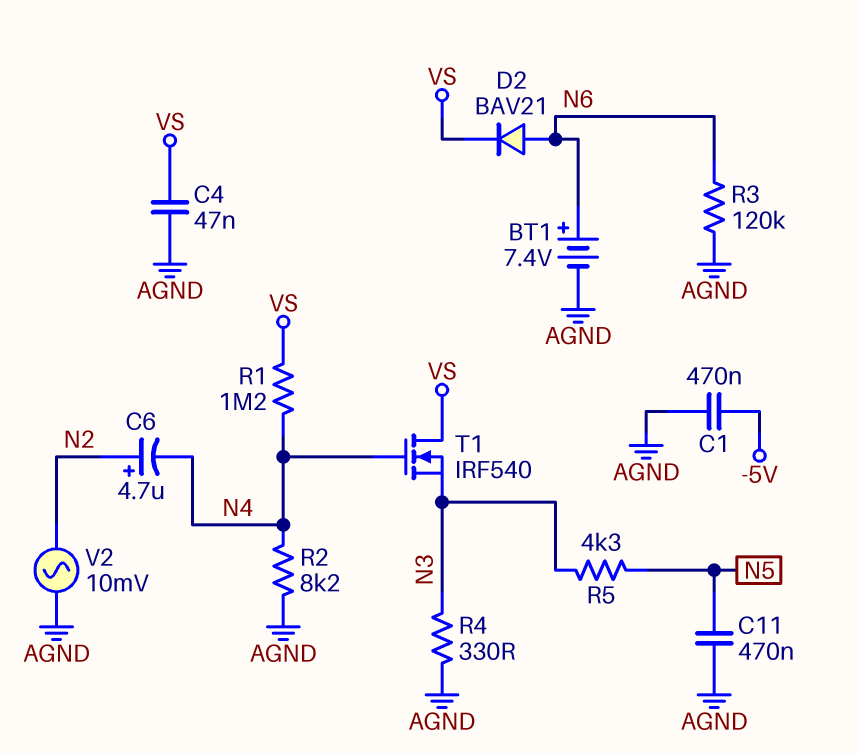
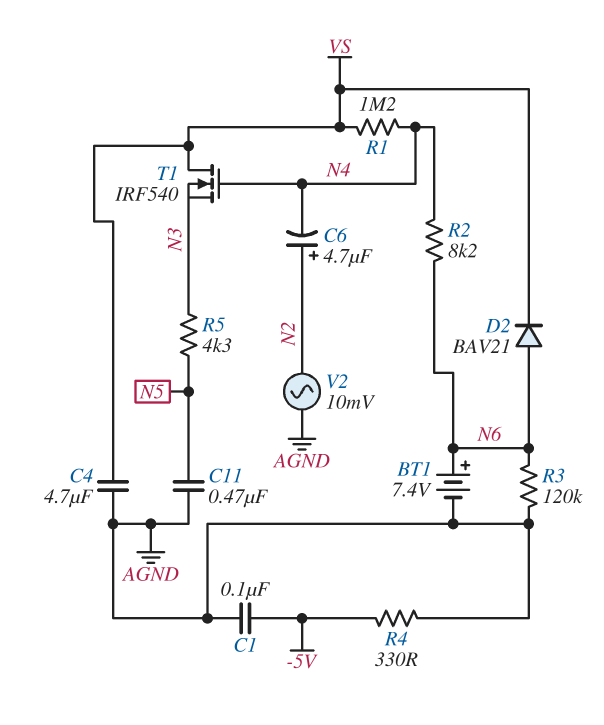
C1: 470nF (-5V, AGND) -> 100nF (-5V, AGND)
C4: 47nF (AGND, VS) -> 4.7uF (AGND, VS)
R2: 8.2k (AGND, N4) -> 8.2k (N4, N6)
R4: 330 (AGND, N3) -> 330 (-5V, AGND)

